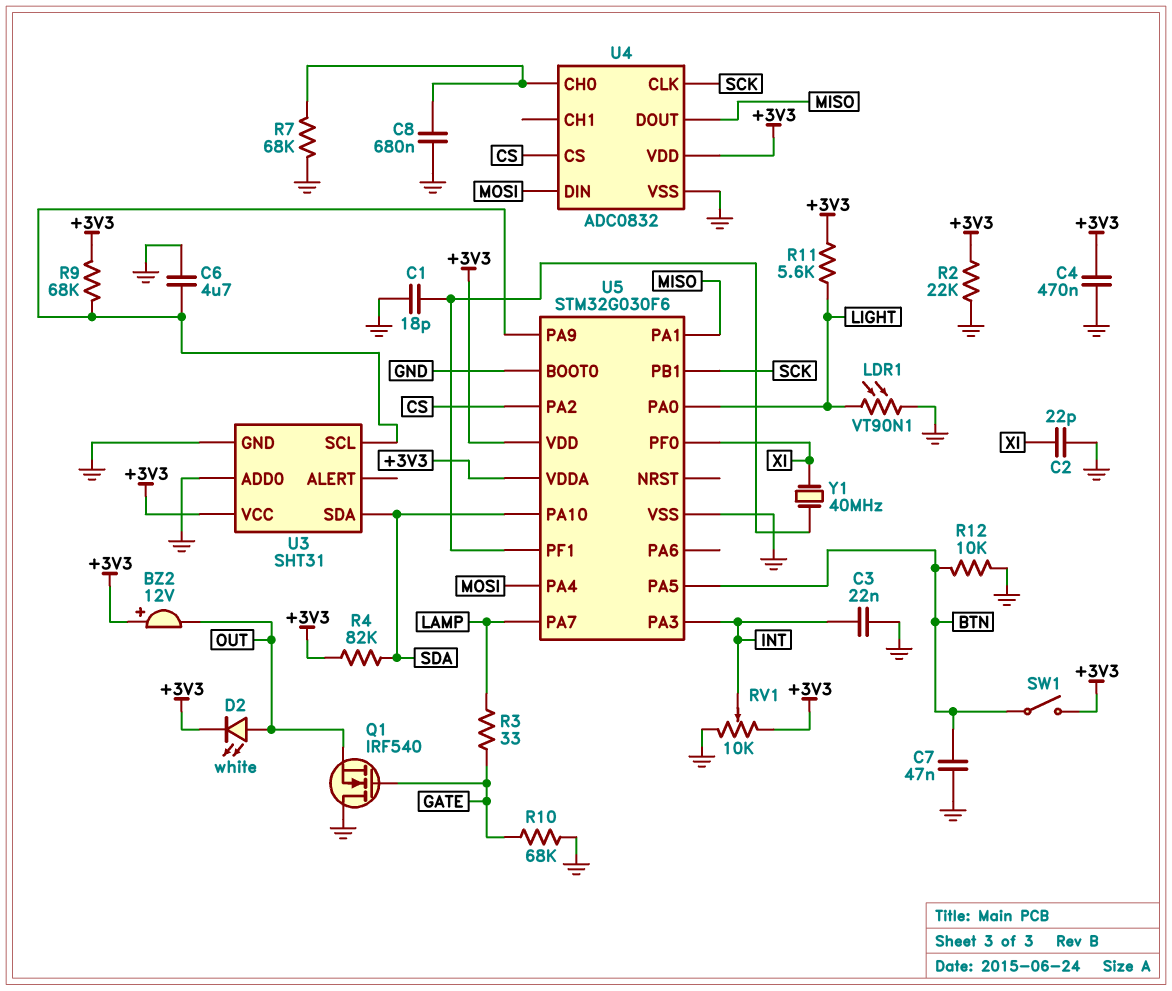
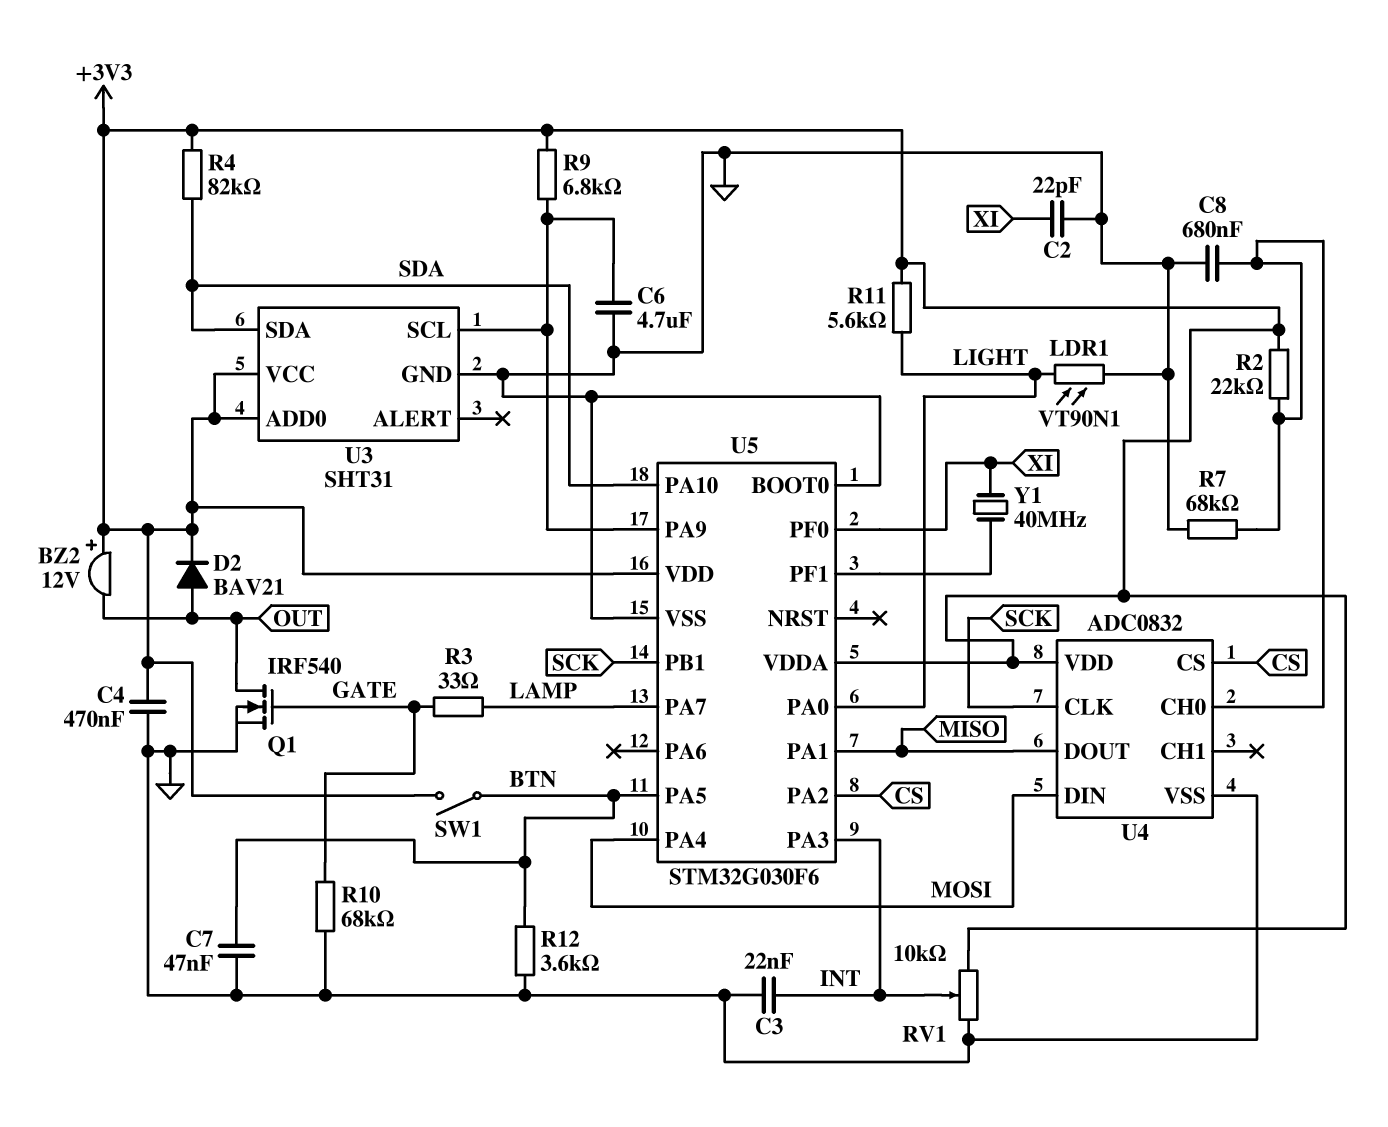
C1: 18pF (GND, U5/PF1) -> none
D2: LED white (A OUT, K +3V3) -> diode BAV21 (A OUT, K +3V3)
Q1: NMOS IRF540 (G GATE, D GND, S OUT) -> NMOS IRF540 (G GATE, D OUT, S GND)
R2: 22k (+3V3, GND) -> 22k (+3V3, U4/CH0)
R9: 68k (+3V3, U3/SCL) -> 6.8k (+3V3, U3/SCL)
R12: 10k (BTN, GND) -> 3.6k (BTN, GND)
U3 pin ADD0: GND -> +3V3

